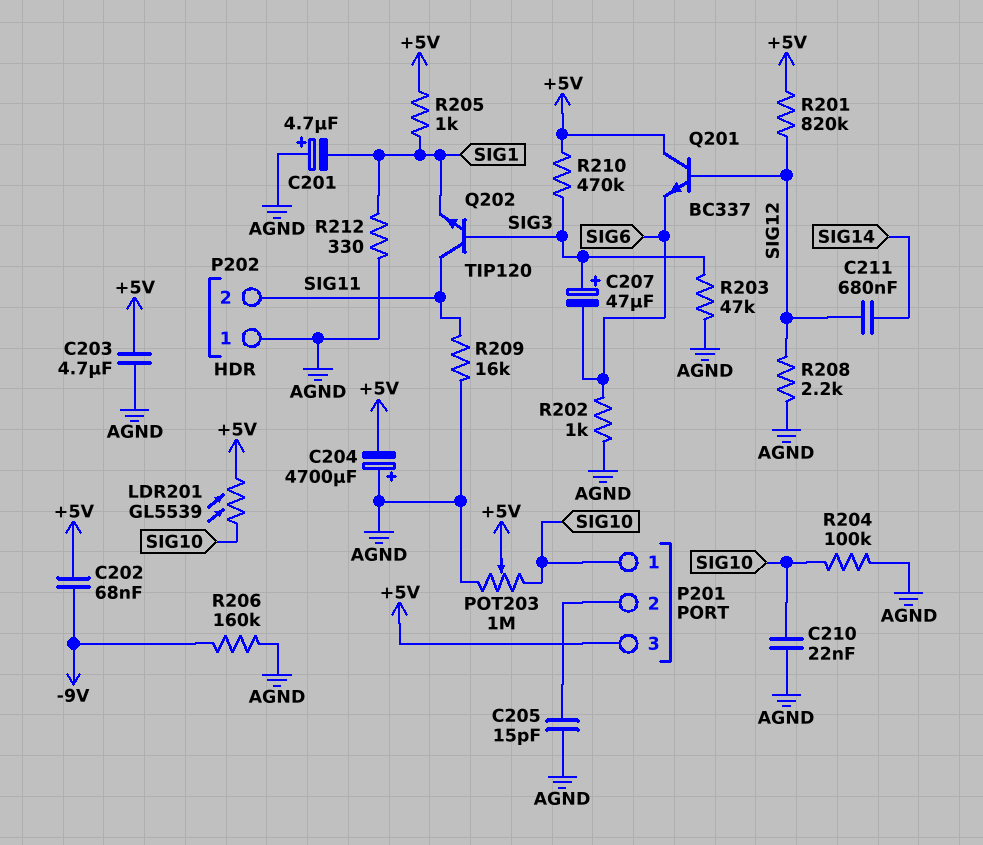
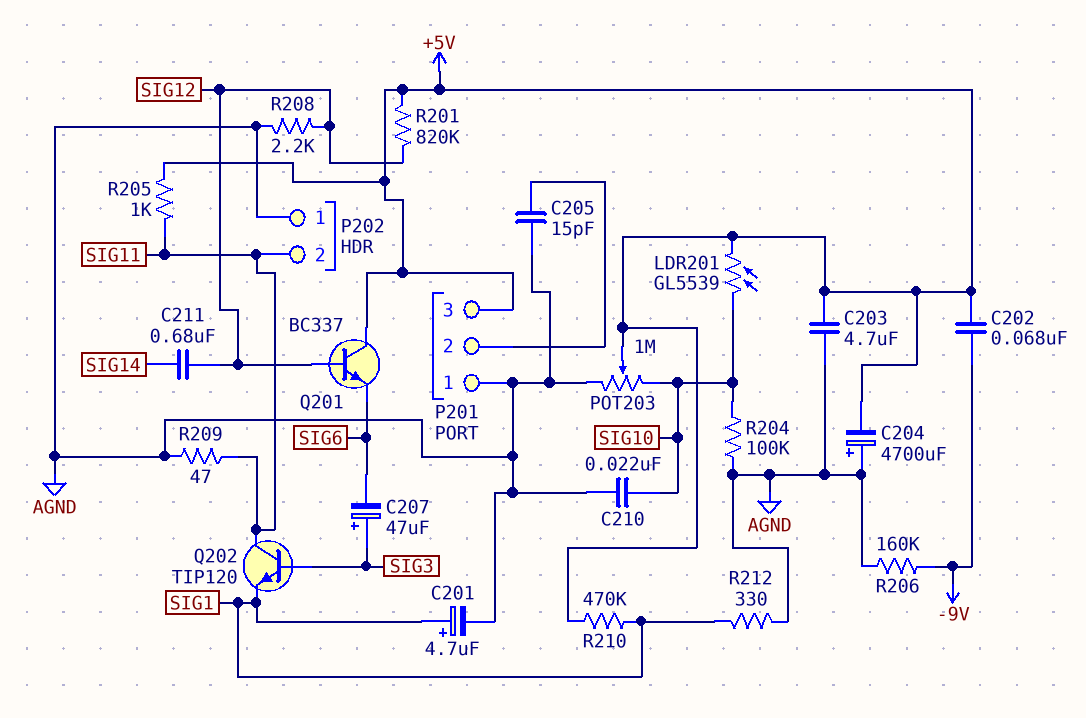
C201: 4.7uF (plus AGND, minus SIG1) -> 4.7uF (plus SIG1, minus AGND)
P201 pin 1: SIG10 -> AGND
R202: 1k (AGND, SIG6) -> none
R203: 47k (AGND, SIG3) -> none
R205: 1k (+5V, SIG1) -> 1k (+5V, SIG11)
R209: 16k (AGND, SIG11) -> 47 (AGND, SIG11)
R210: 470k (+5V, SIG3) -> 470k (+5V, SIG1)

